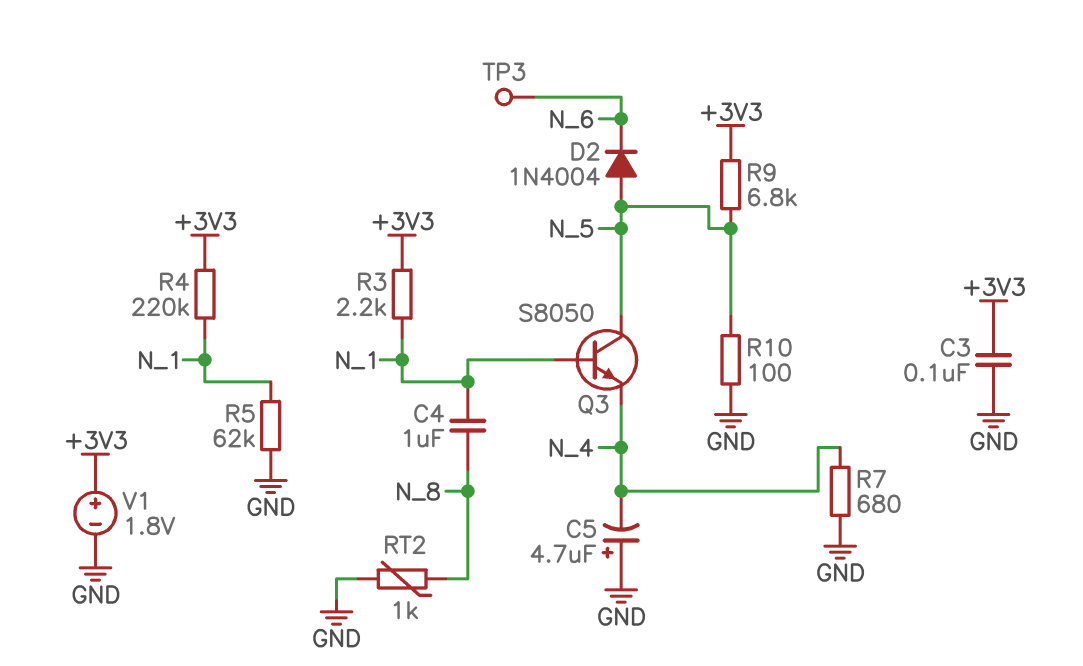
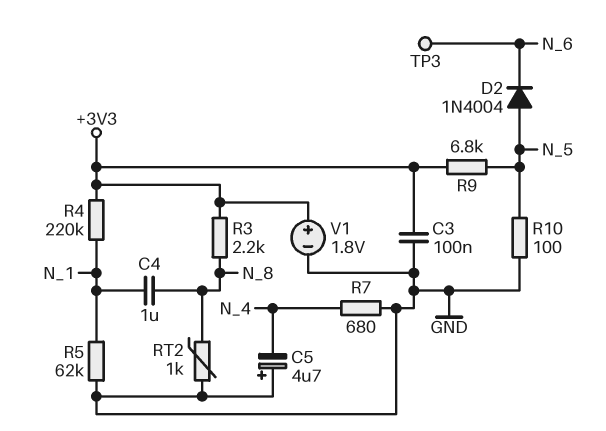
Q3: NPN S8050 (B N_1, C N_5, E N_4) -> none
R3: 2.2k (+3V3, N_1) -> 2.2k (+3V3, N_8)

